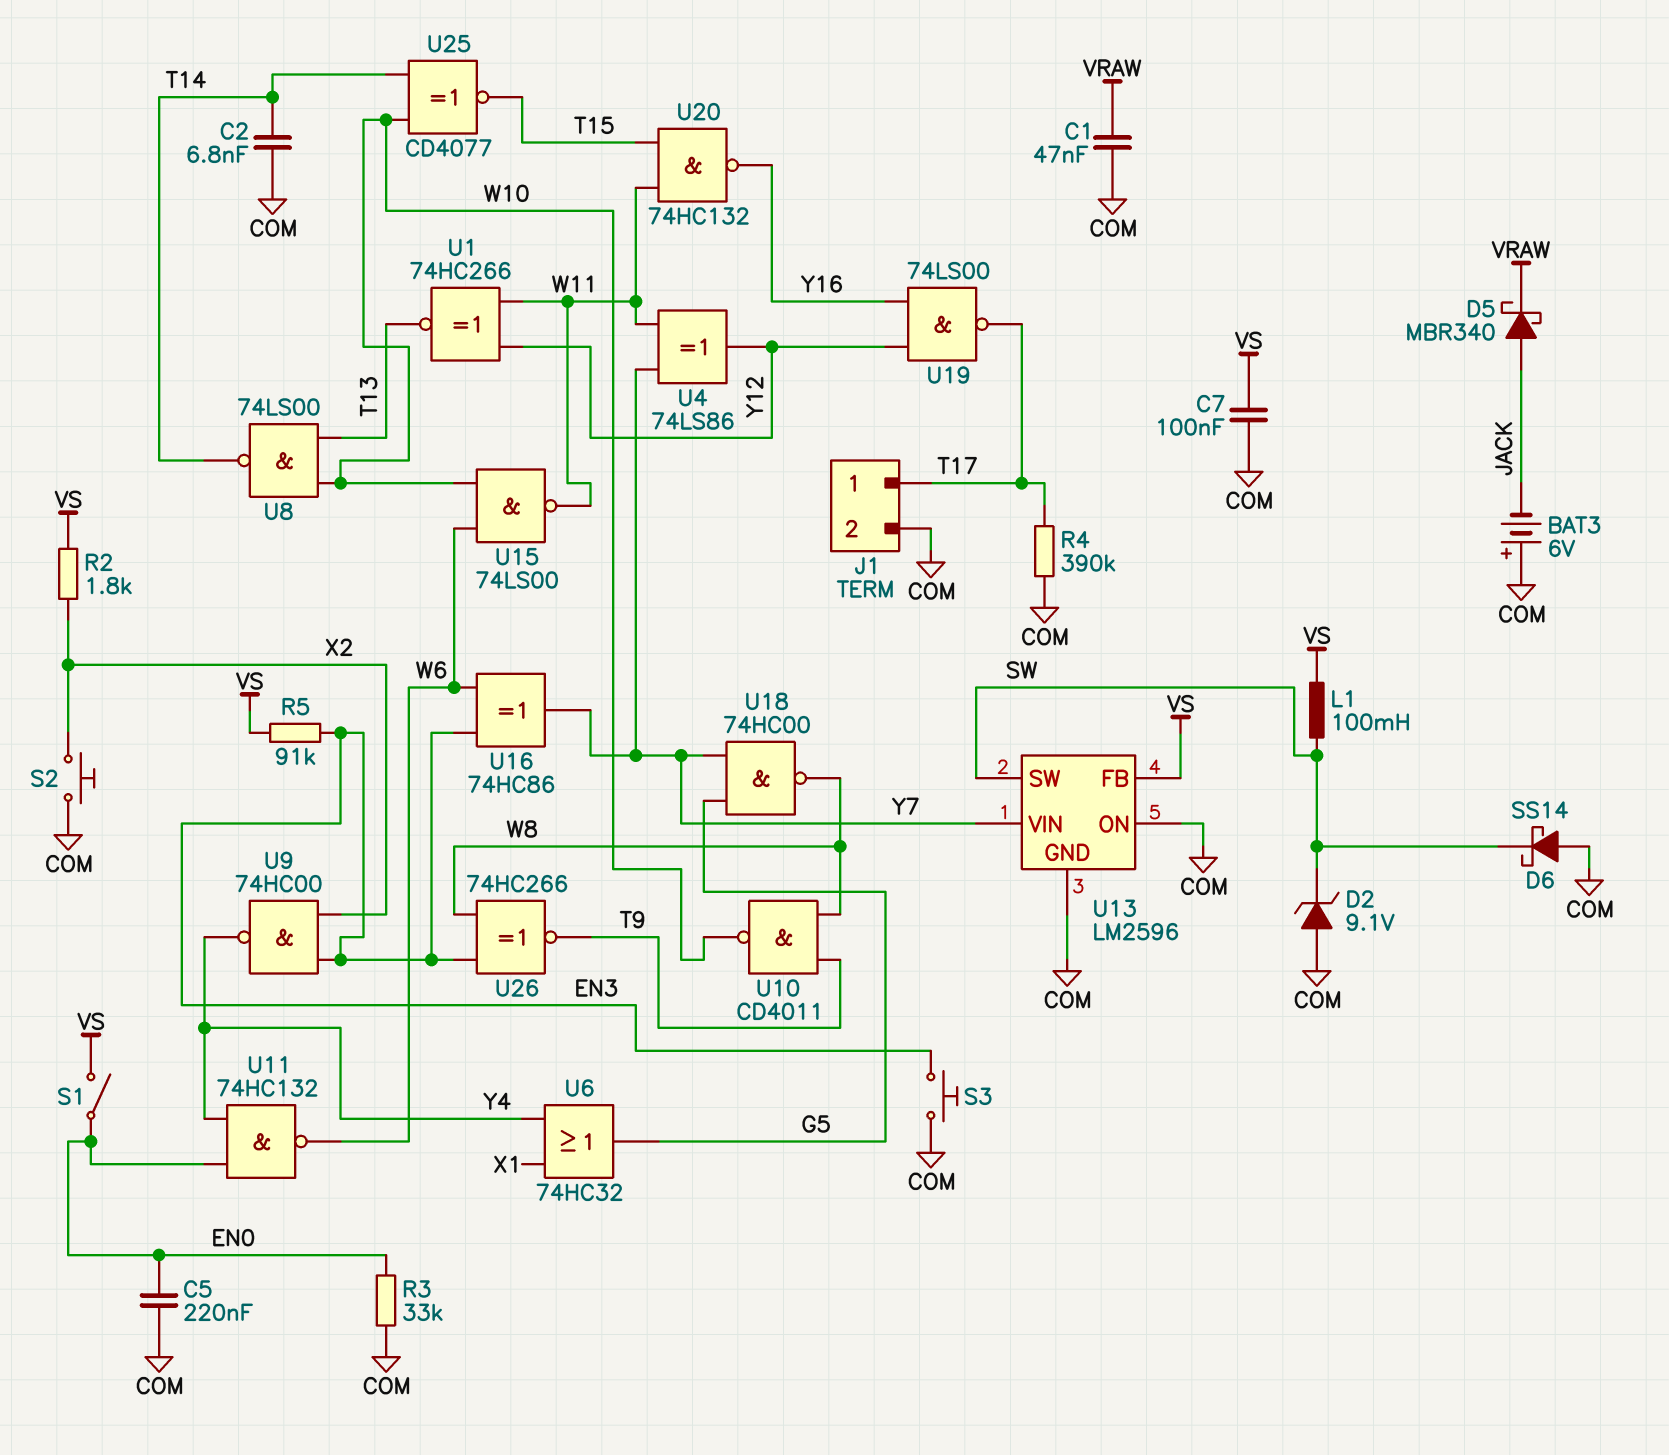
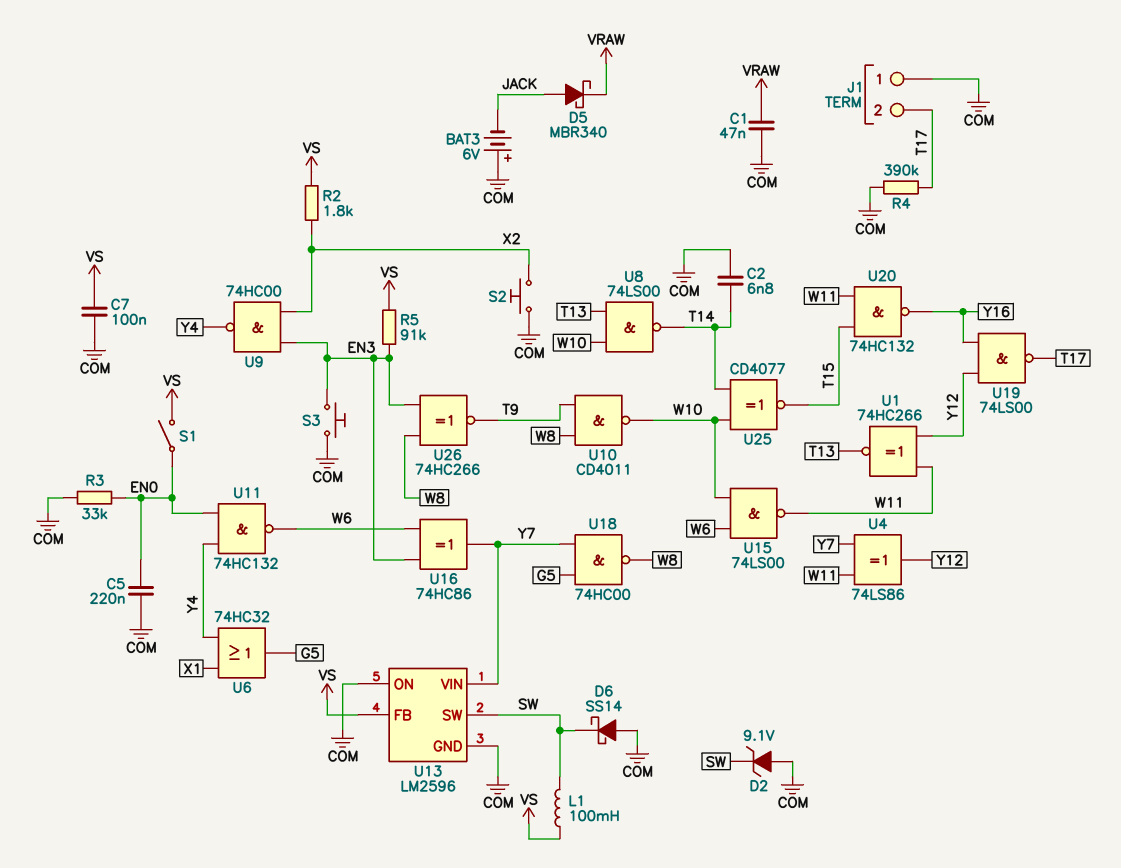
J1 pin 1: T17 -> COM
J1 pin 2: COM -> T17

